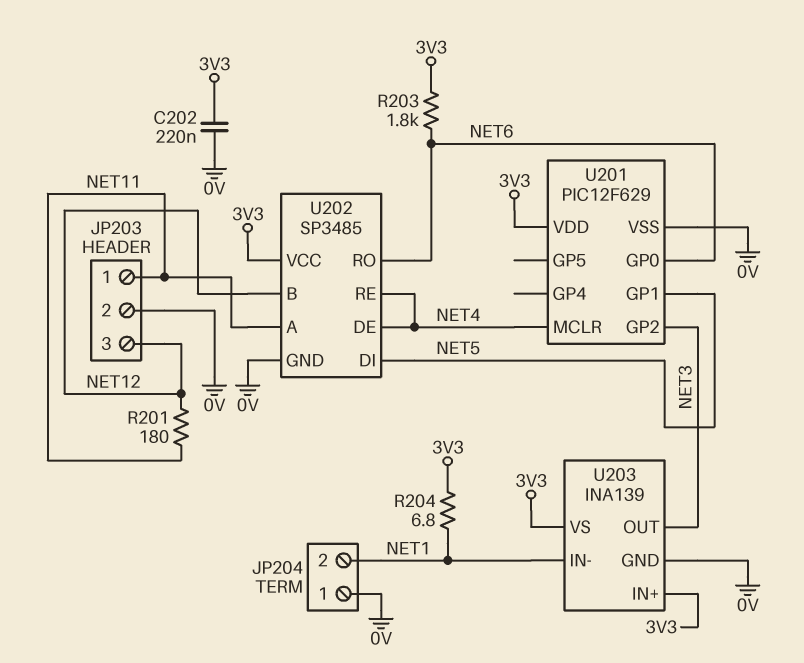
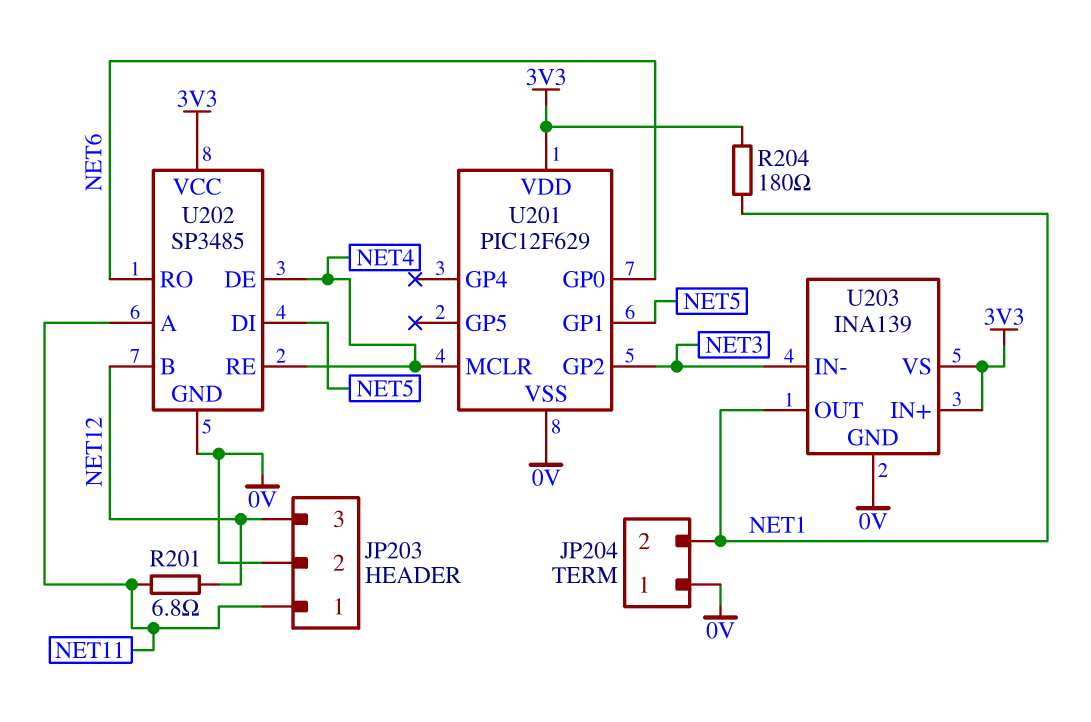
C202: 220nF (0V, 3V3) -> none
R201: 180 (NET11, NET12) -> 6.8 (NET11, NET12)
R203: 1.8k (3V3, NET6) -> none
R204: 6.8 (3V3, NET1) -> 180 (3V3, NET1)
U203 pin IN-: NET1 -> NET3
U203 pin OUT: NET3 -> NET1

